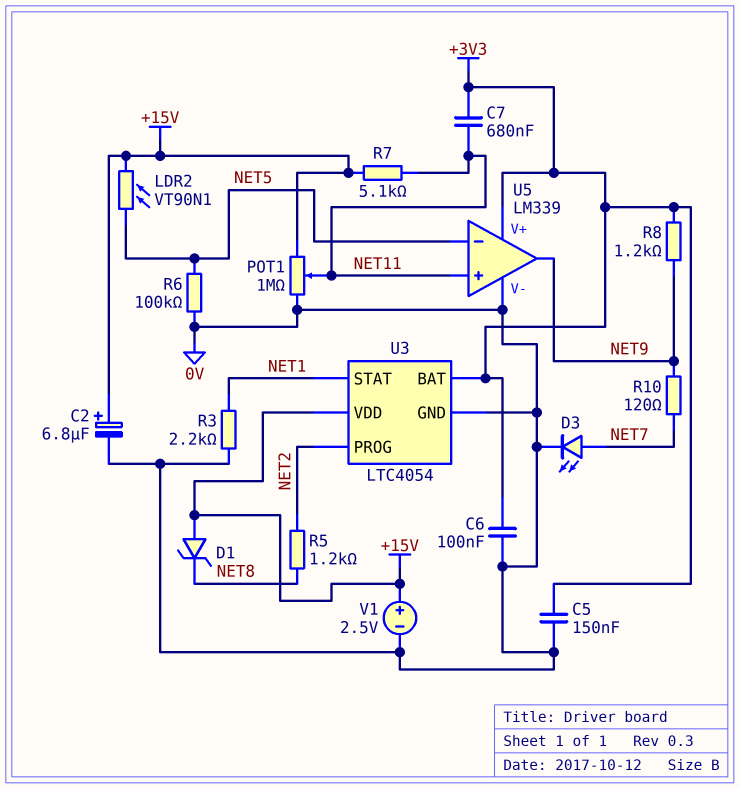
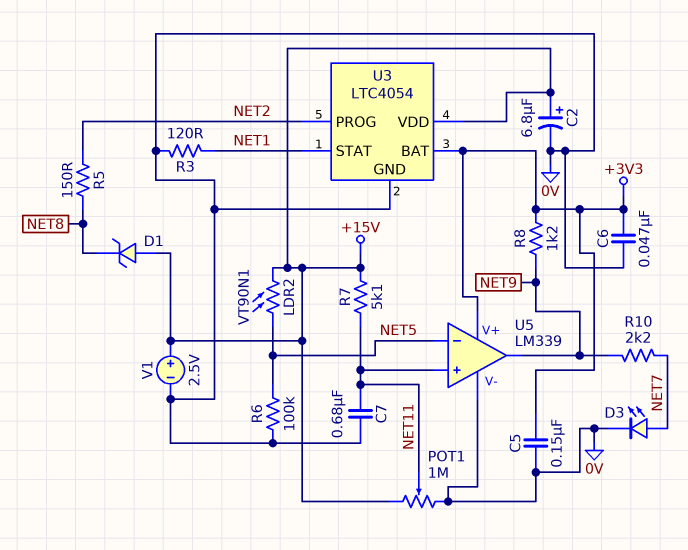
C6: 100nF (+3V3, 0V) -> 47nF (+3V3, 0V)
C7: 680nF (+3V3, NET11) -> 680nF (0V, NET11)
R3: 2.2k (0V, NET1) -> 120 (0V, NET1)
R5: 1.2k (NET2, NET8) -> 150 (NET2, NET8)
R10: 120 (NET7, NET9) -> 2.2k (NET7, NET9)

